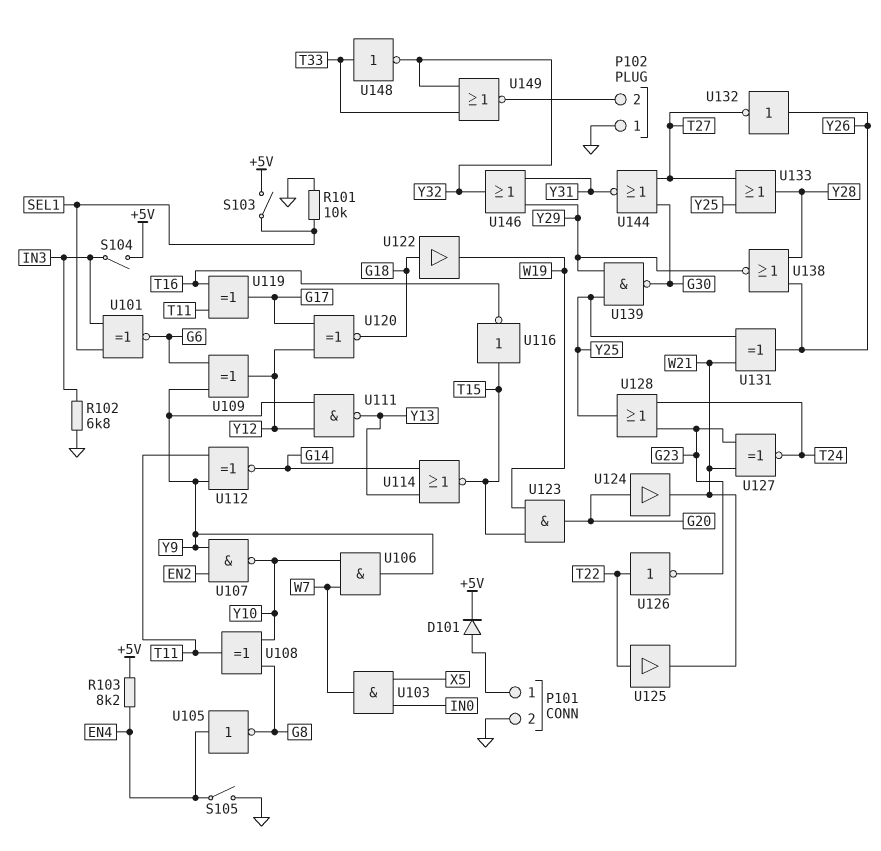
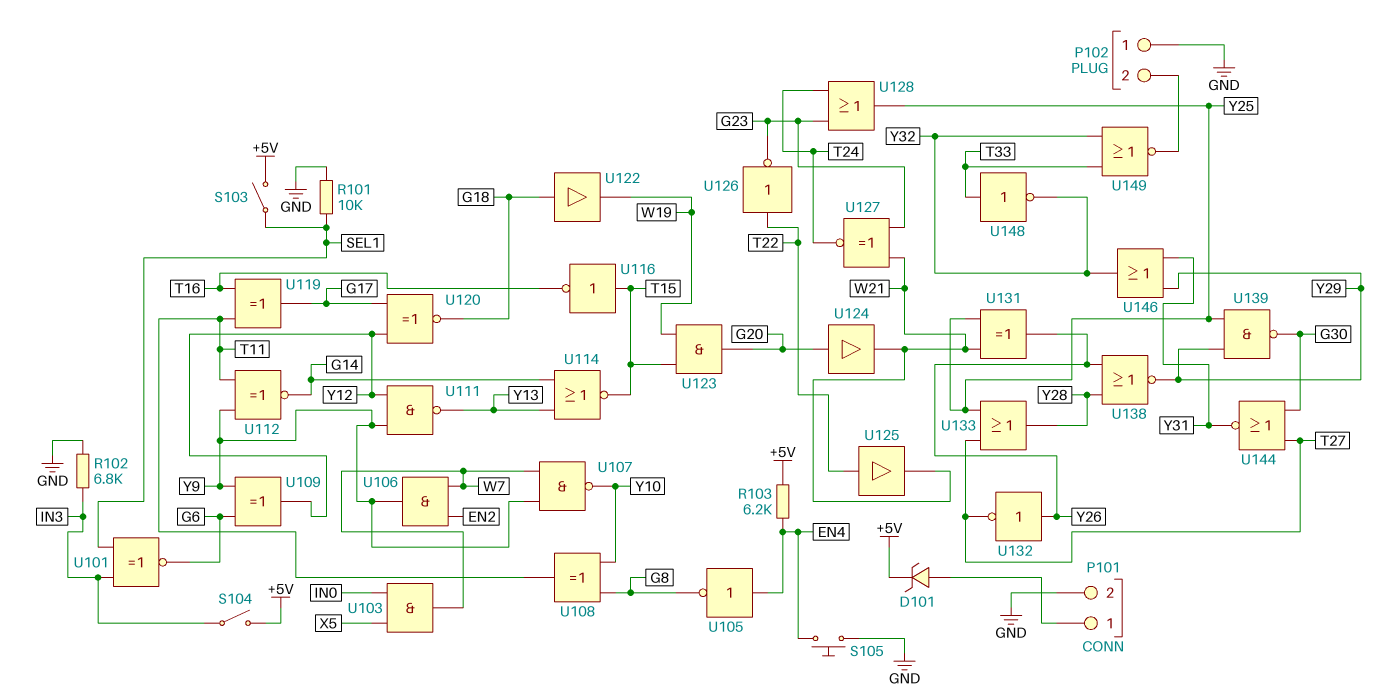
D101: diode (A P101/1, K +5V) -> zener (A P101/1, K +5V)
R103: 8.2k (+5V, EN4) -> 6.2k (+5V, EN4)
S105: switch (EN4, GND) -> button (EN4, GND)
U106: AND (in W7, in Y10, out Y9) -> AND (in EN2, in W7, out Y9)
U107: NAND (in EN2, in Y9, out Y10) -> NAND (in W7, in Y9, out Y10)

